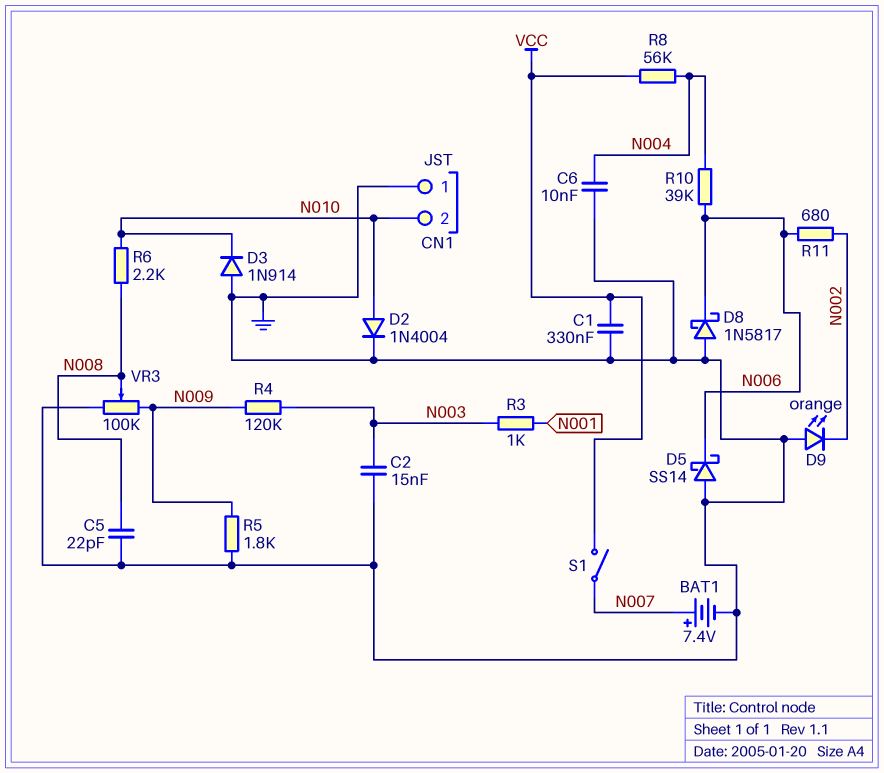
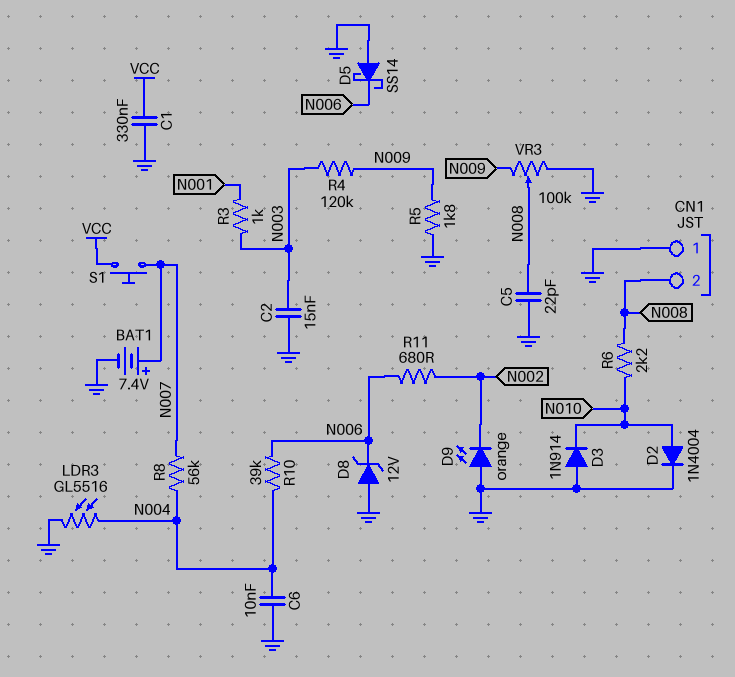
CN1 pin 2: N010 -> N008
D8: schottky 1N5817 (A GND, K N006) -> zener 12V (A GND, K N006)
LDR3: none -> GL5516 (GND, N004)
R8: 56k (N004, VCC) -> 56k (N004, N007)
S1: switch (N007, VCC) -> button (N007, VCC)

